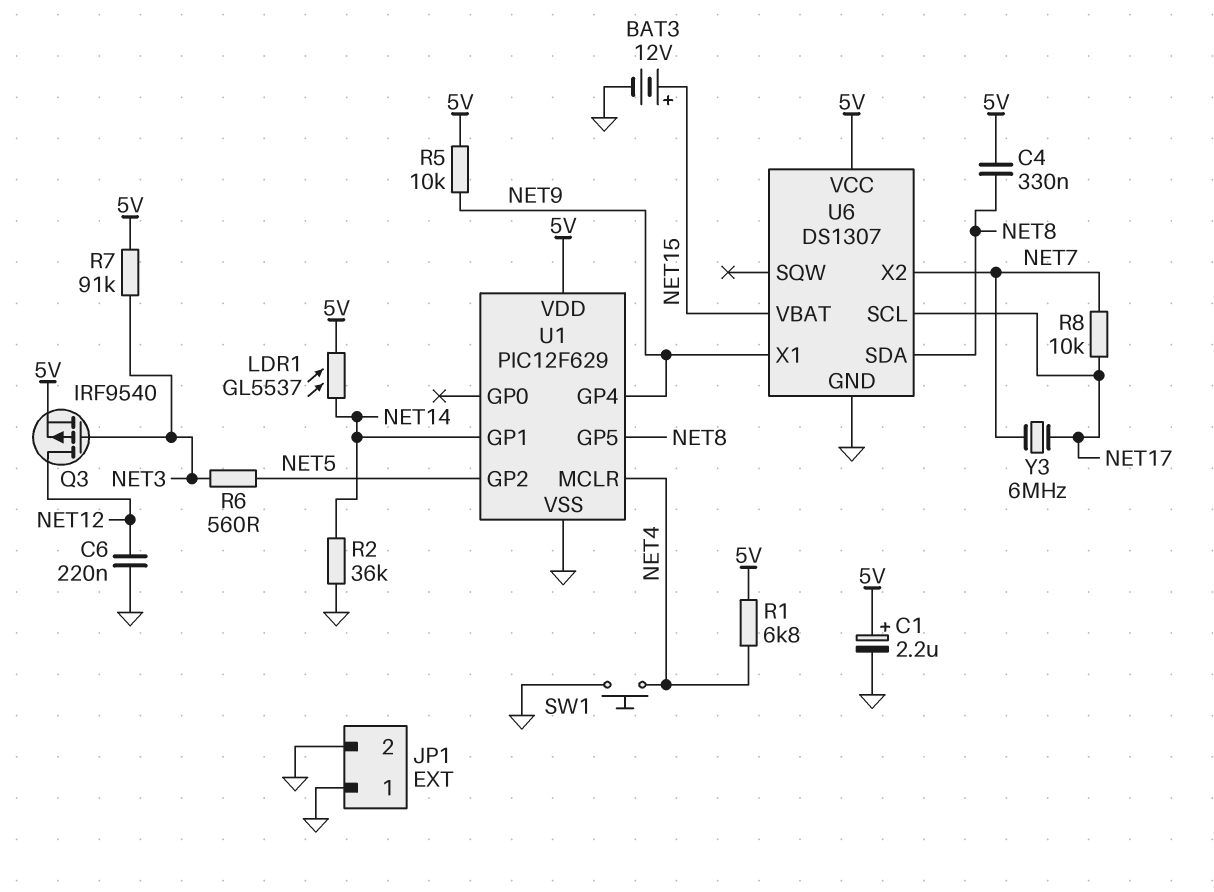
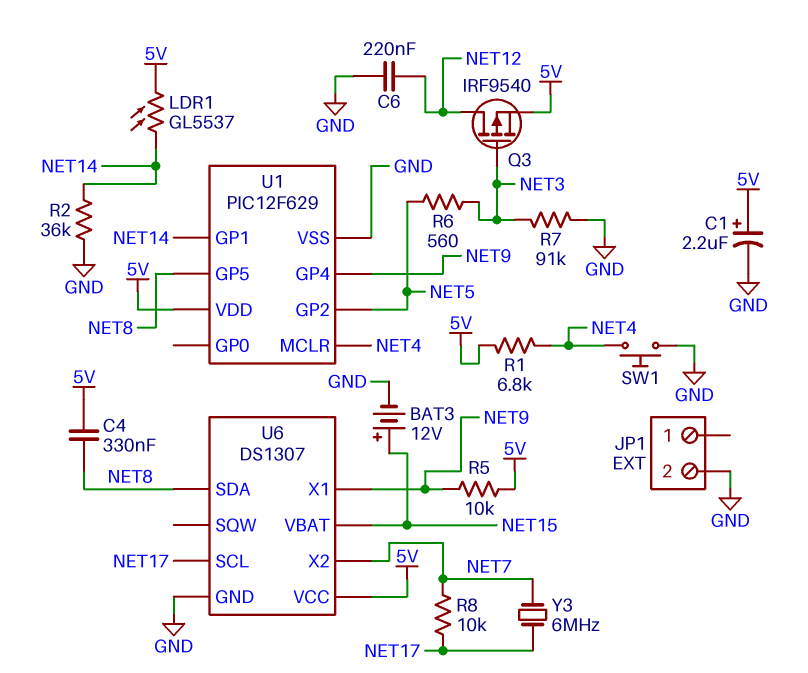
JP1 pin 1: GND -> none
R7: 91k (5V, NET3) -> 91k (GND, NET3)

